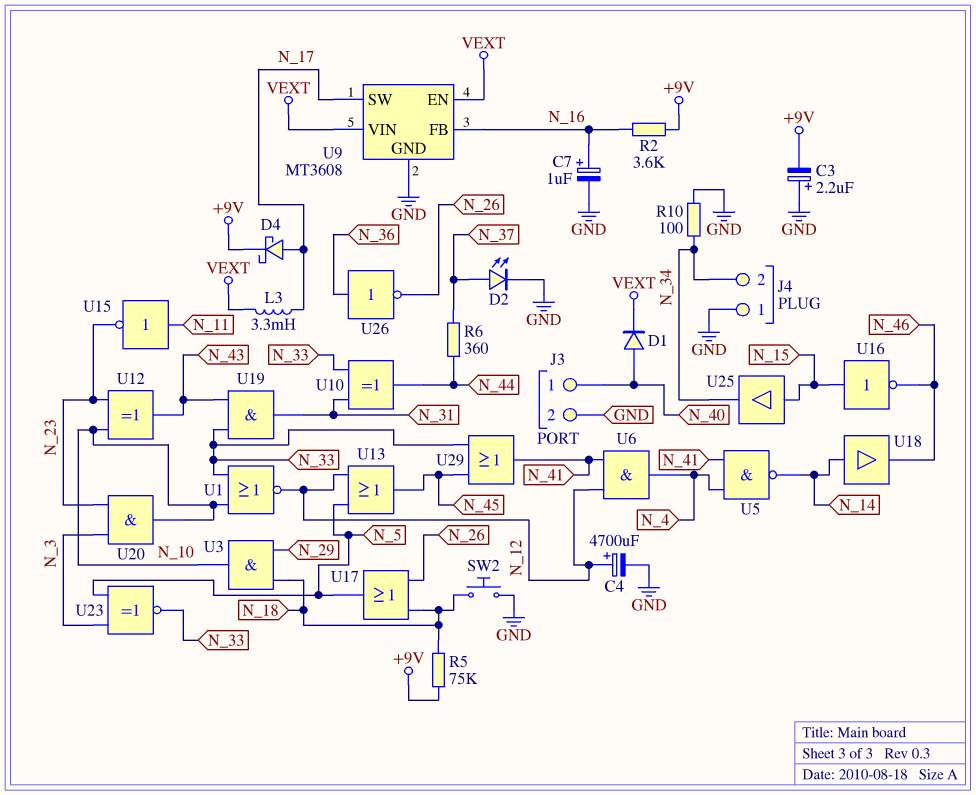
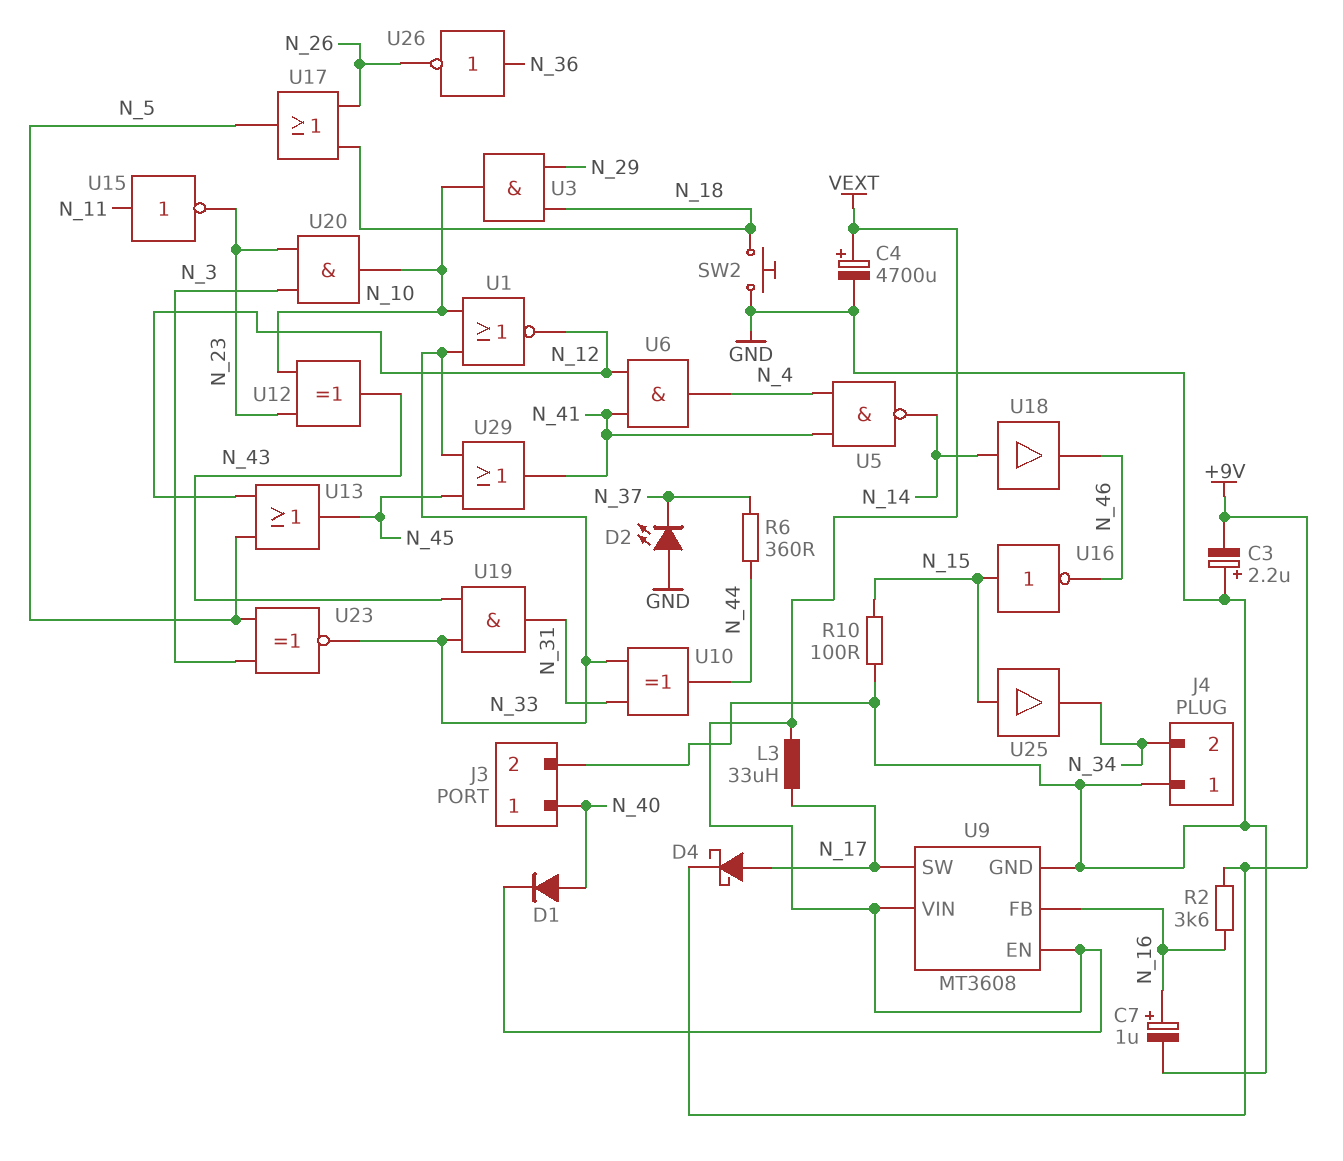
C4: 4700uF (plus N_12, minus GND) -> 4700uF (plus VEXT, minus GND)
D2: LED (A N_37, K GND) -> LED (A GND, K N_37)
L3: 3.3mH (N_17, VEXT) -> 33uH (N_17, VEXT)
R5: 75k (+9V, N_18) -> none
R10: 100 (GND, N_34) -> 100 (GND, N_15)

